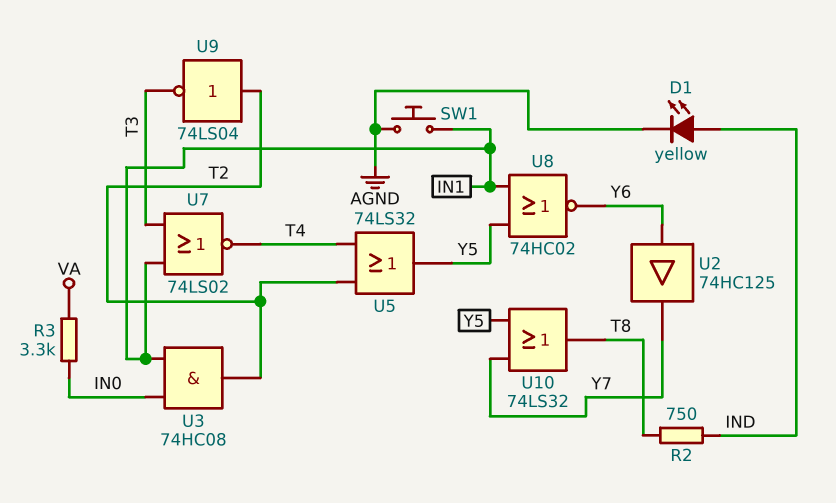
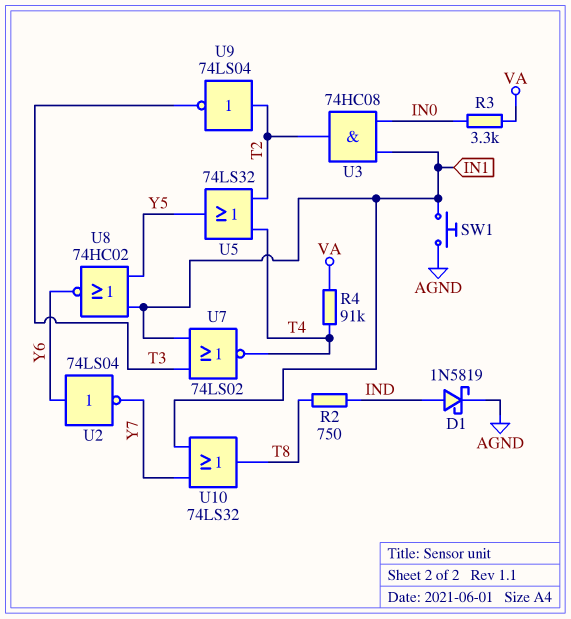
D1: LED yellow (A IND, K AGND) -> schottky 1N5819 (A IND, K AGND)
R4: none -> 91k (T4, VA)
U2: buffer 74HC125 (in Y6, out Y7) -> NOT 74LS04 (in Y6, out Y7)
U10: OR 74LS32 (in Y5, in Y7, out T8) -> OR 74LS32 (in IN1, in Y7, out T8)

